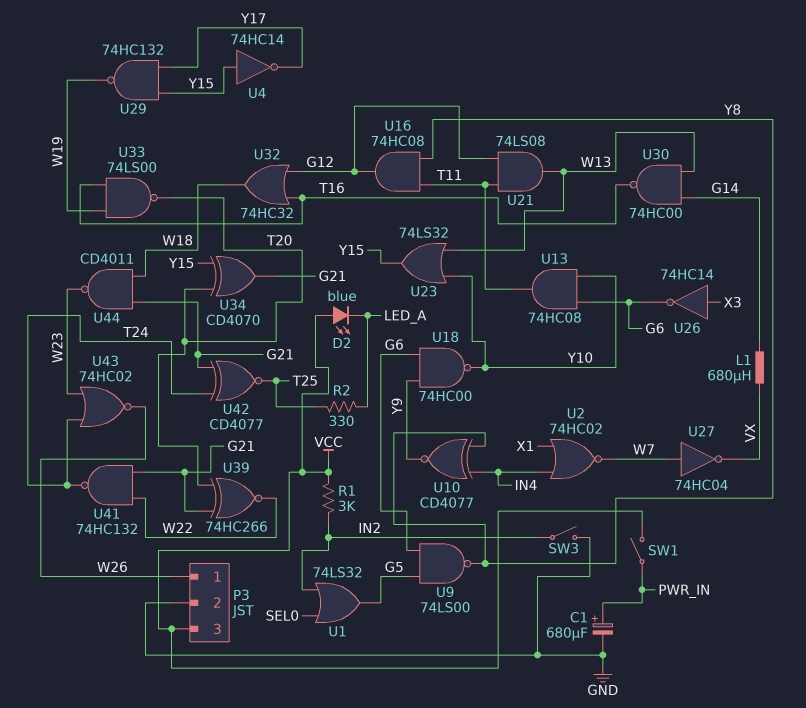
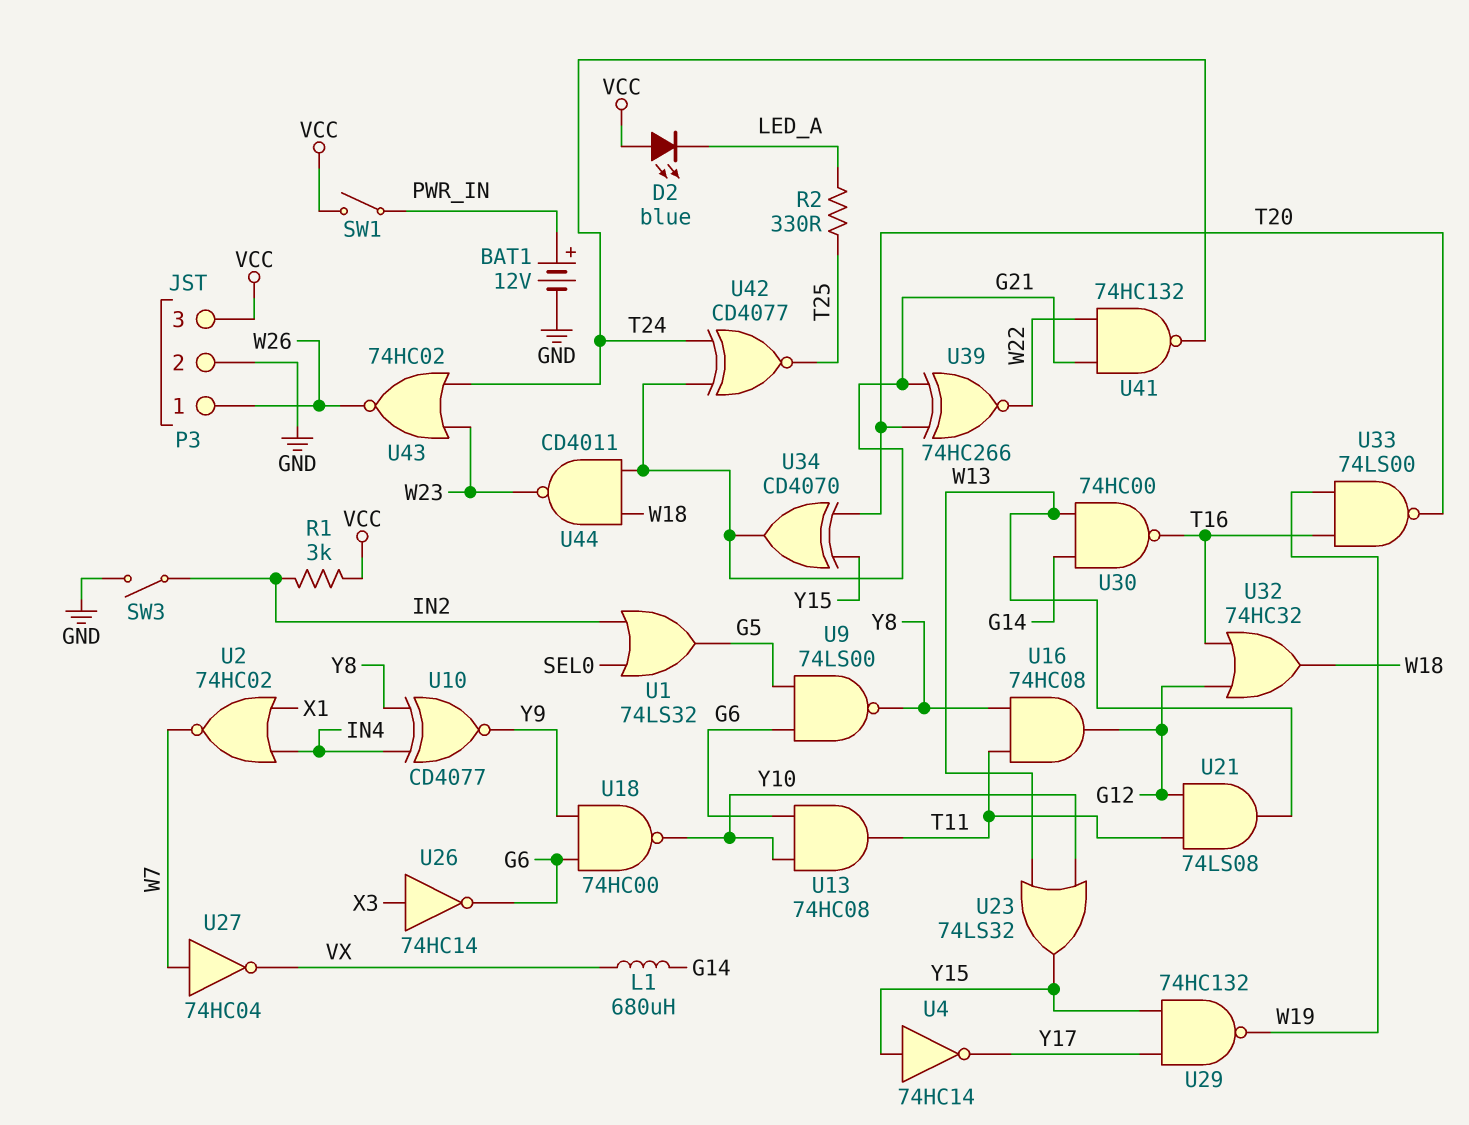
BAT1: none -> 12V (plus PWR_IN, minus GND)
C1: 680uF (plus PWR_IN, minus GND) -> none

